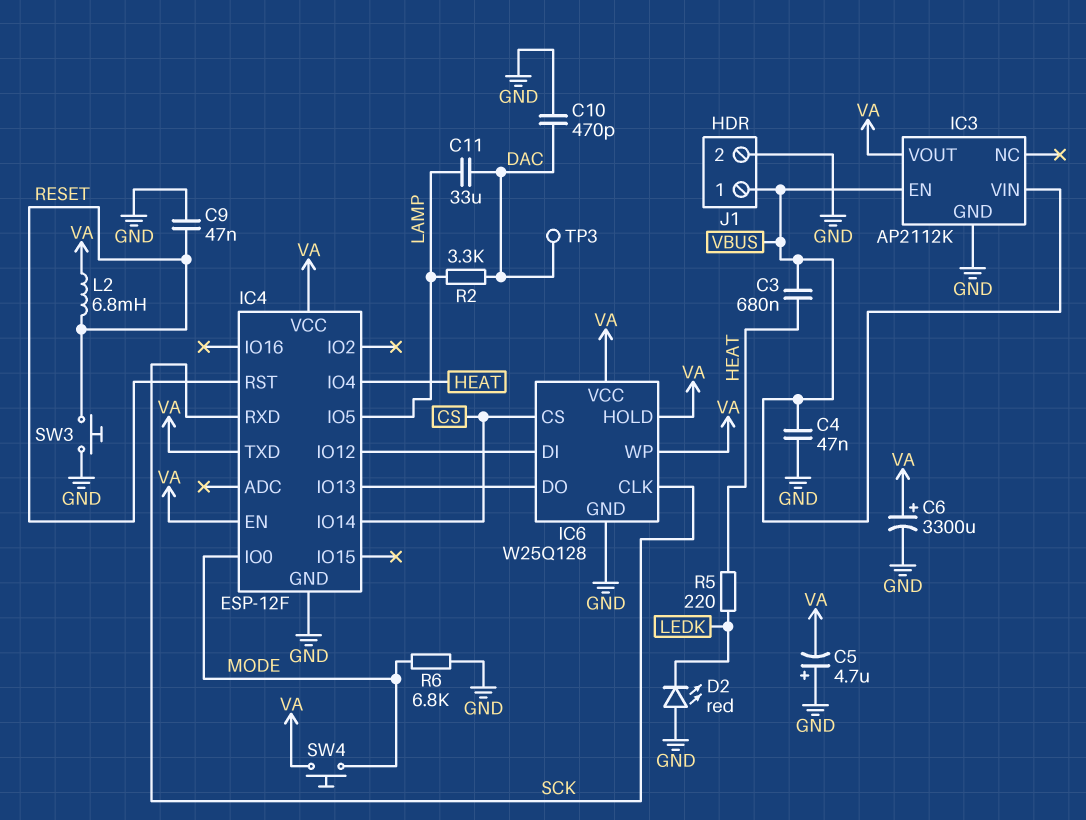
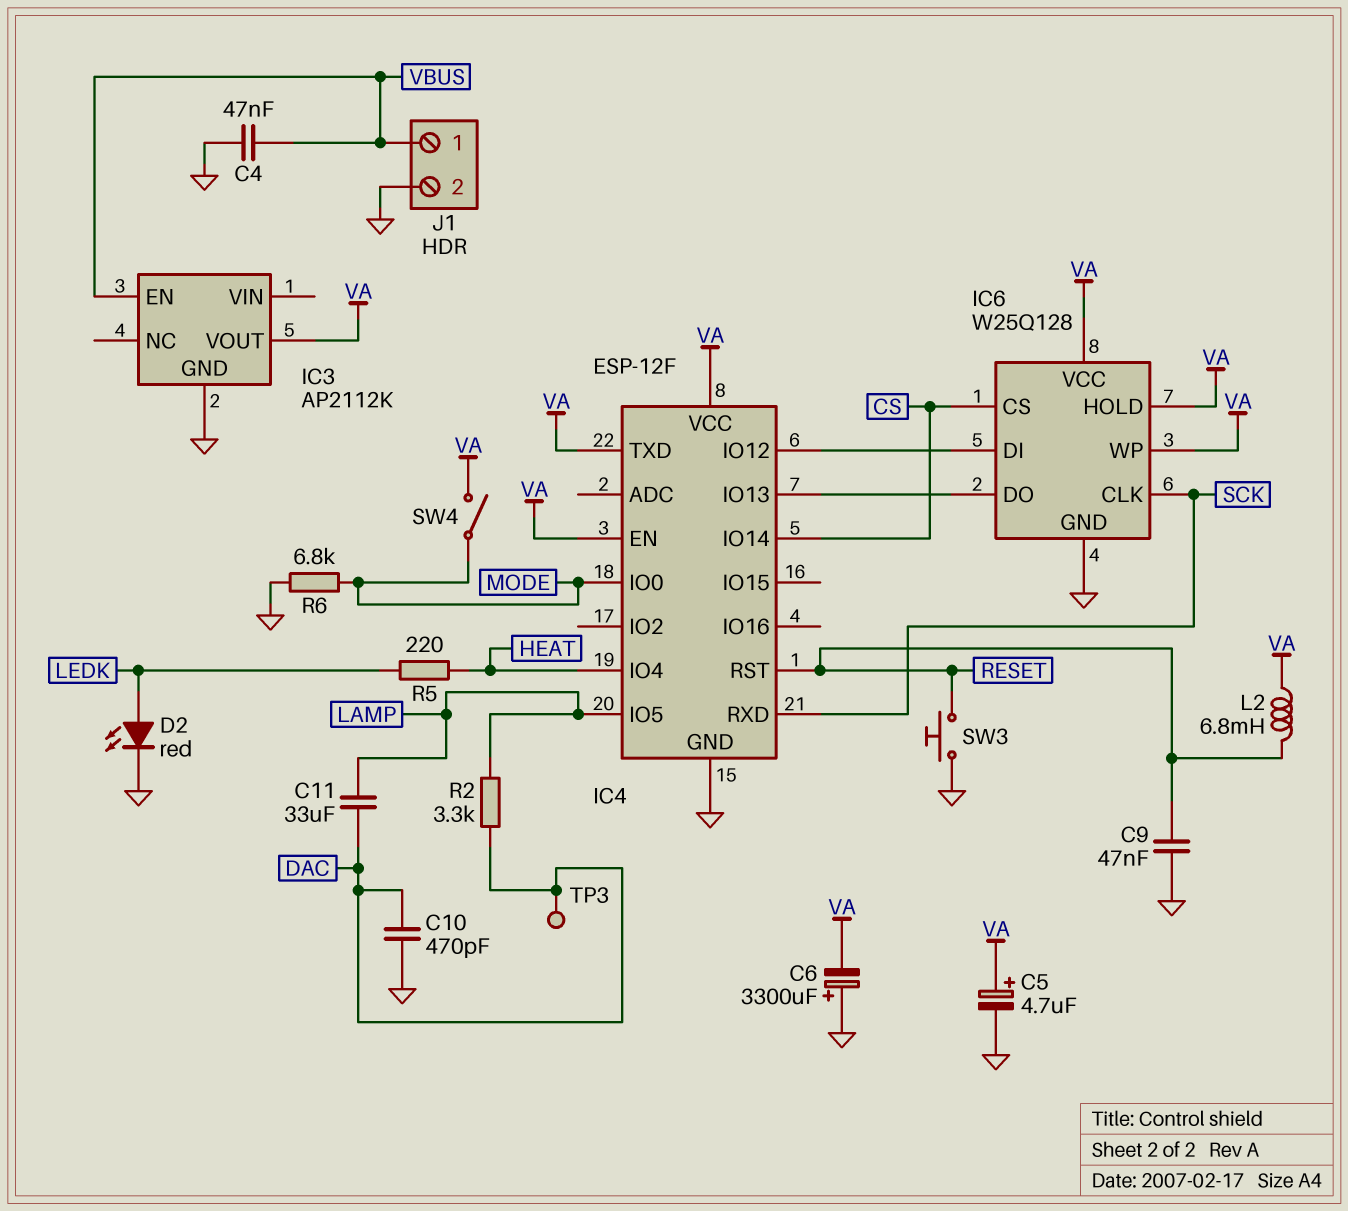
C3: 680nF (HEAT, VBUS) -> none
C5: 4.7uF (plus GND, minus VA) -> 4.7uF (plus VA, minus GND)
C6: 3300uF (plus VA, minus GND) -> 3300uF (plus GND, minus VA)
D2: LED red (A GND, K LEDK) -> LED red (A LEDK, K GND)
IC3 pin VIN: VBUS -> none
SW4: button (MODE, VA) -> switch (MODE, VA)

